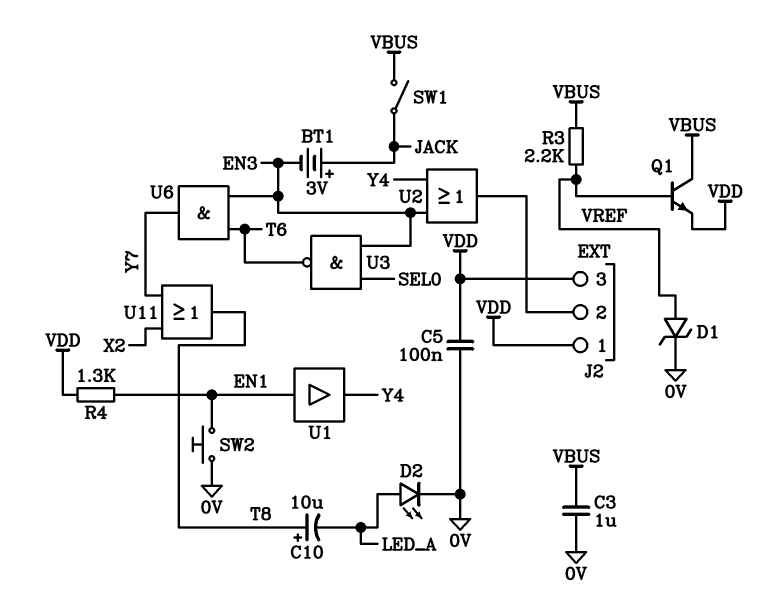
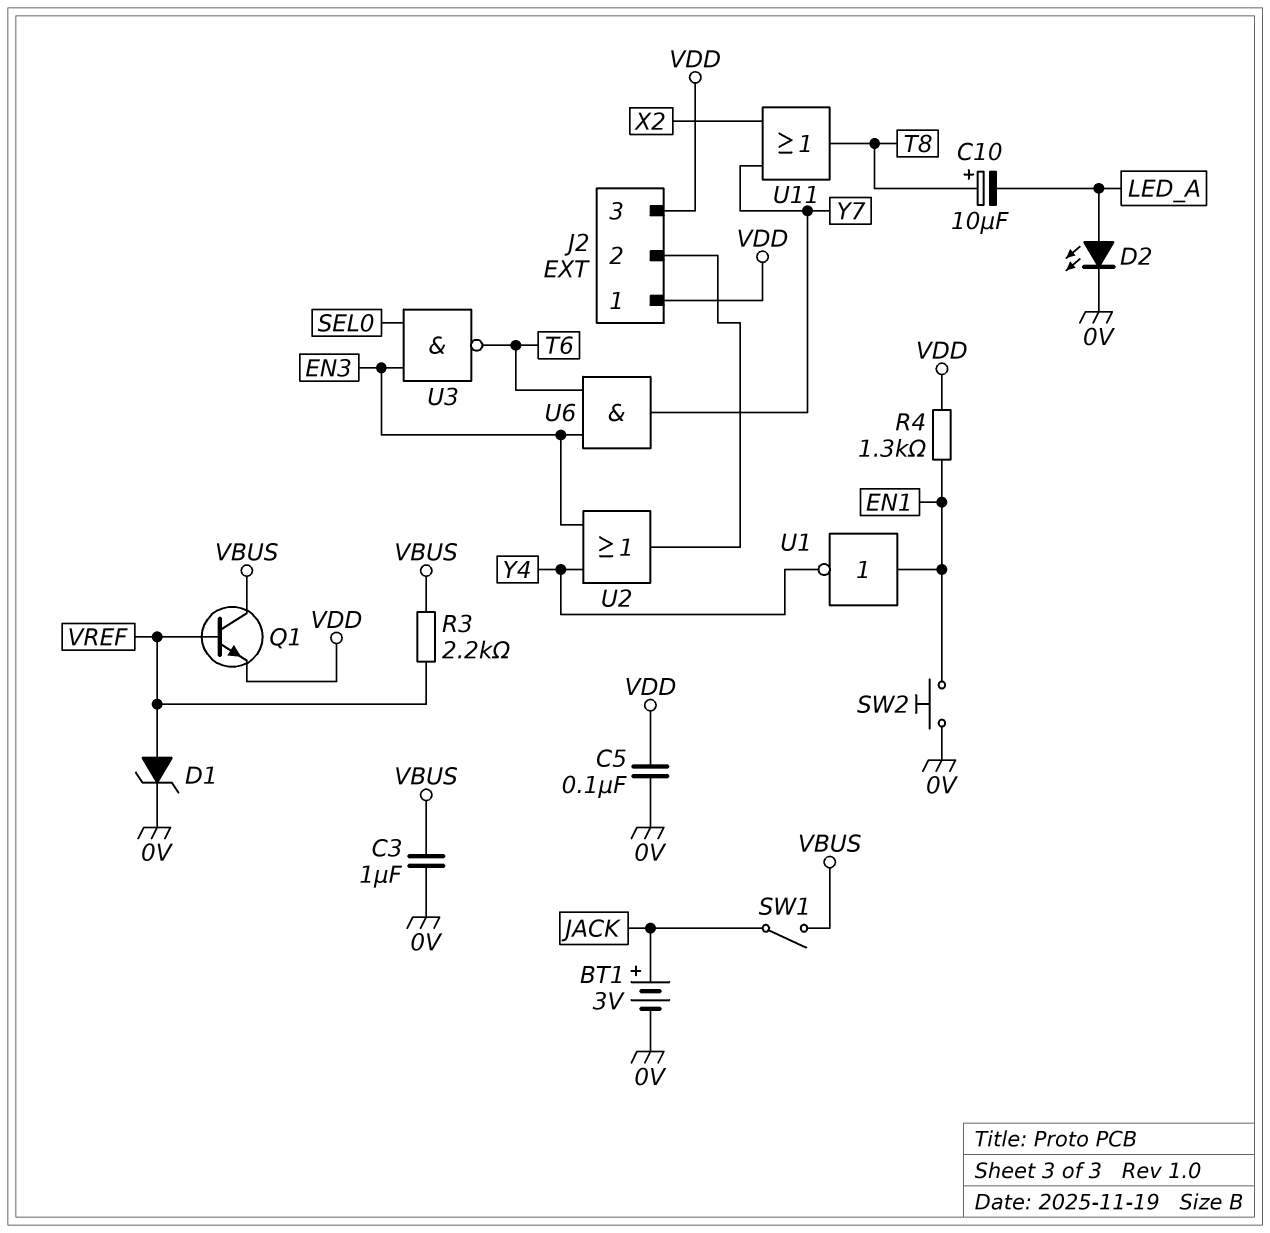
BT1: 3V (plus JACK, minus EN3) -> 3V (plus JACK, minus 0V)
U1: buffer (in EN1, out Y4) -> NOT (in EN1, out Y4)

